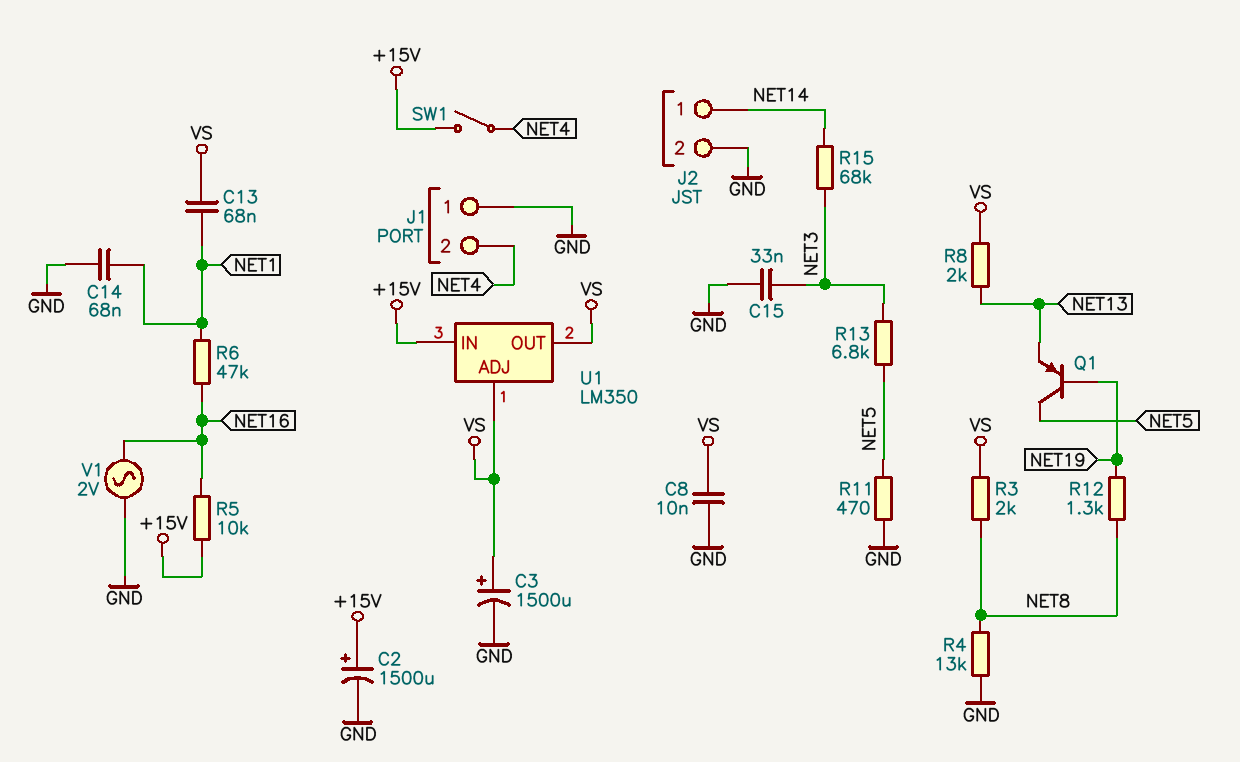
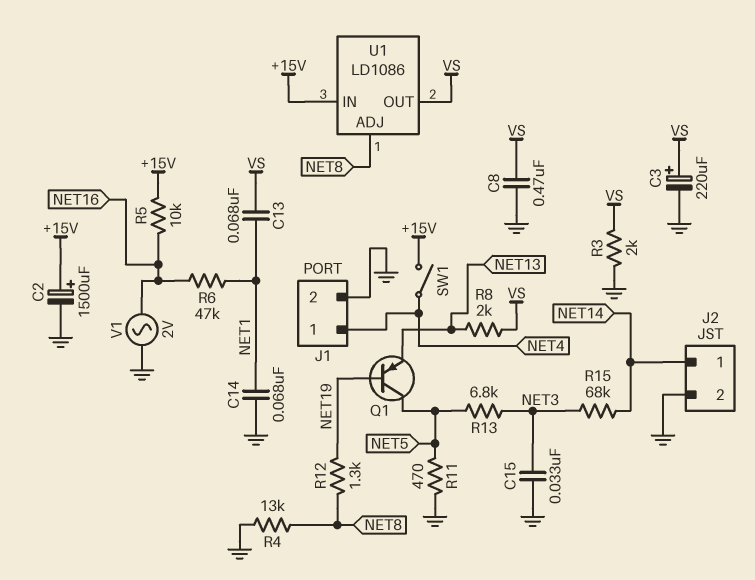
C3: 1500uF (plus VS, minus GND) -> 220uF (plus VS, minus GND)
C8: 10nF (GND, VS) -> 470nF (GND, VS)
J1 pin 1: GND -> NET4
J1 pin 2: NET4 -> GND
R3: 2k (NET8, VS) -> 2k (GND, VS)
U1: LM350 -> LD1086
U1 pin ADJ: VS -> NET8

